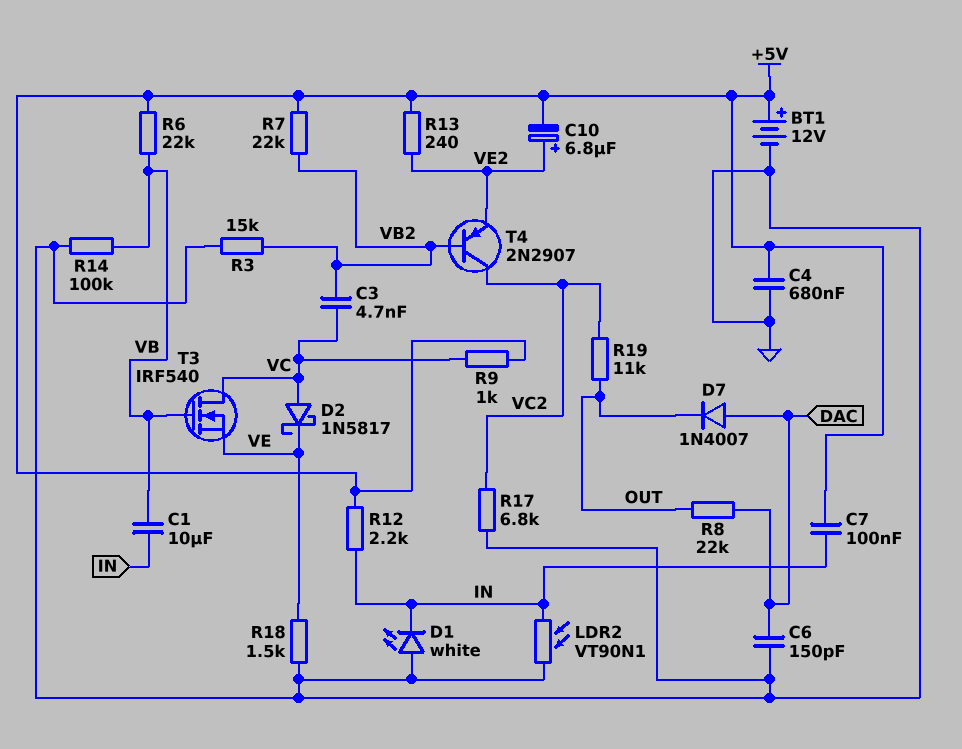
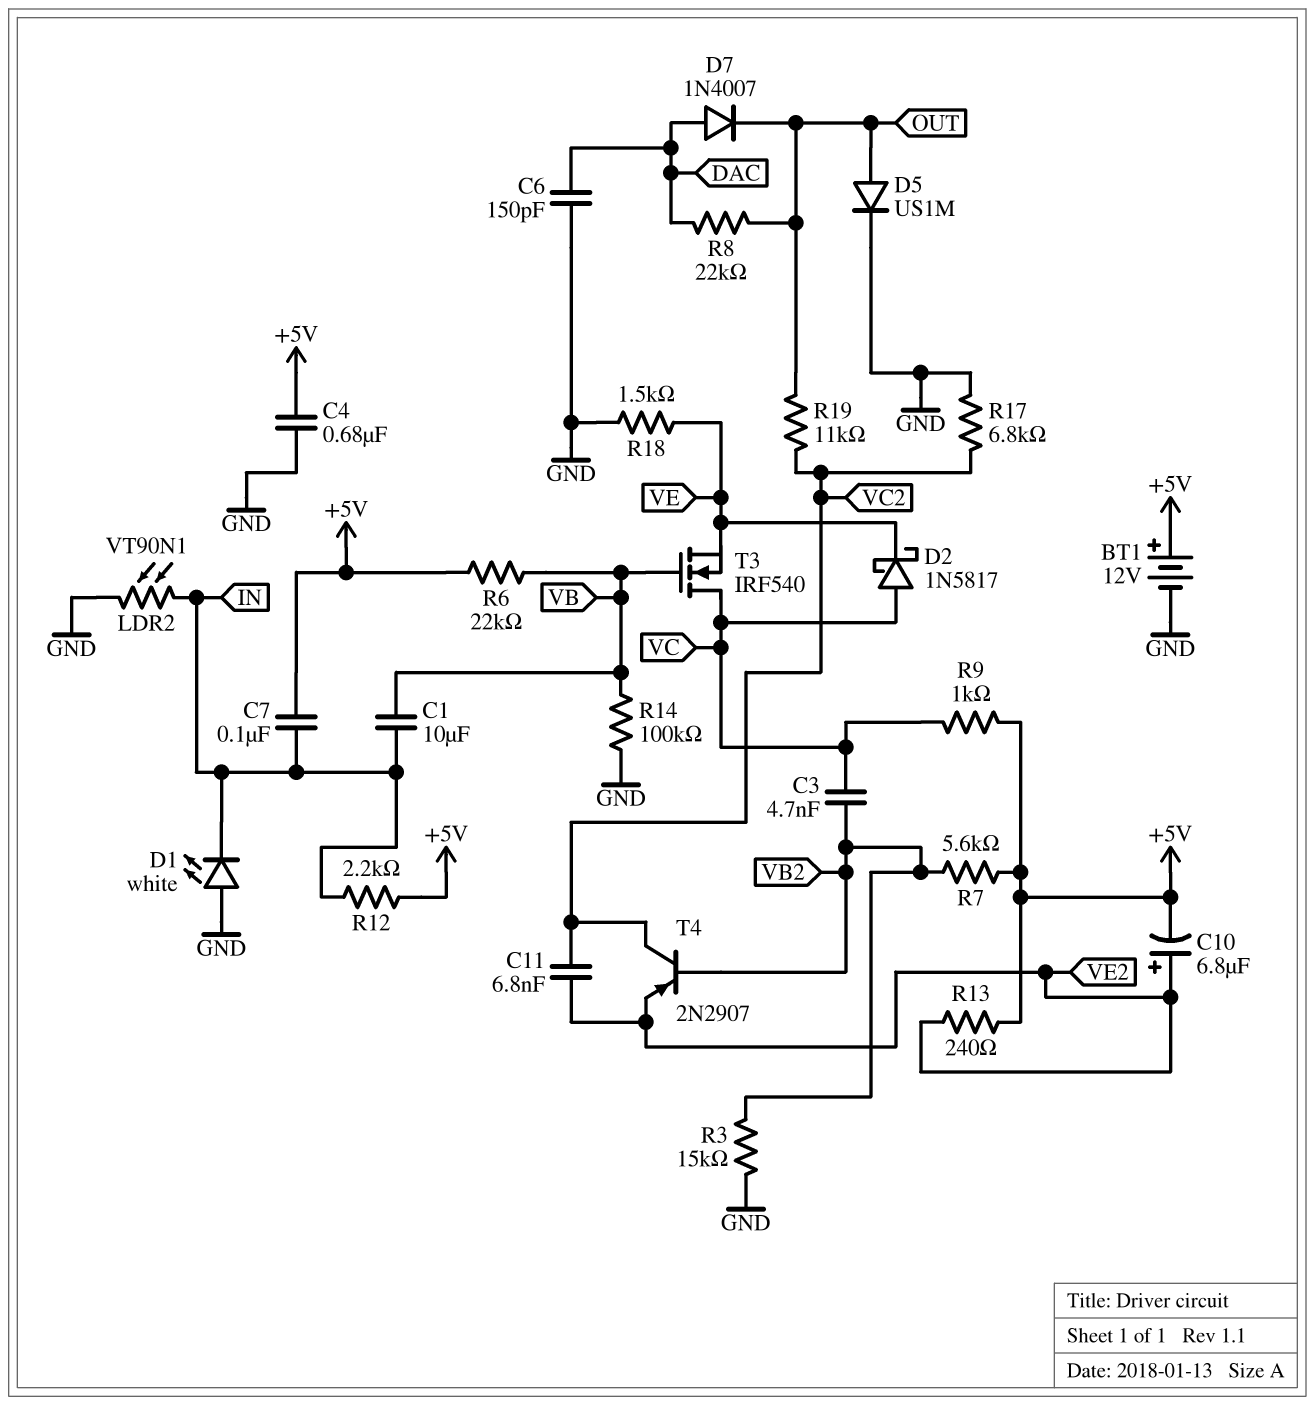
C11: none -> 6.8nF (VC2, VE2)
D5: none -> diode US1M (A OUT, K GND)
R7: 22k (+5V, VB2) -> 5.6k (+5V, VB2)

